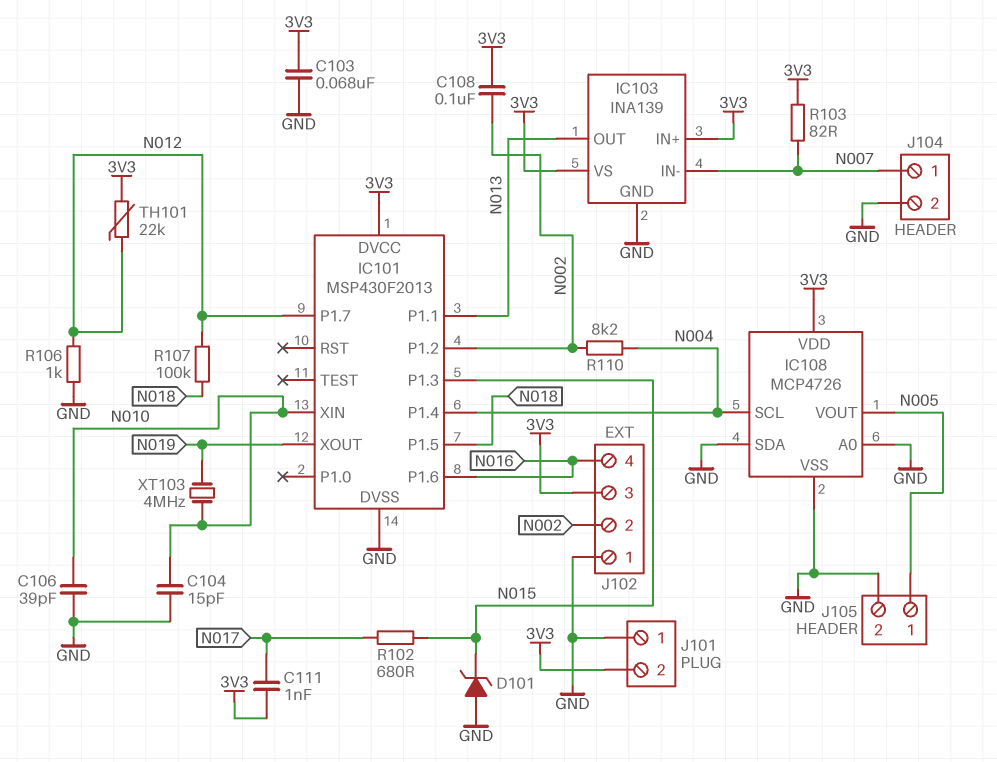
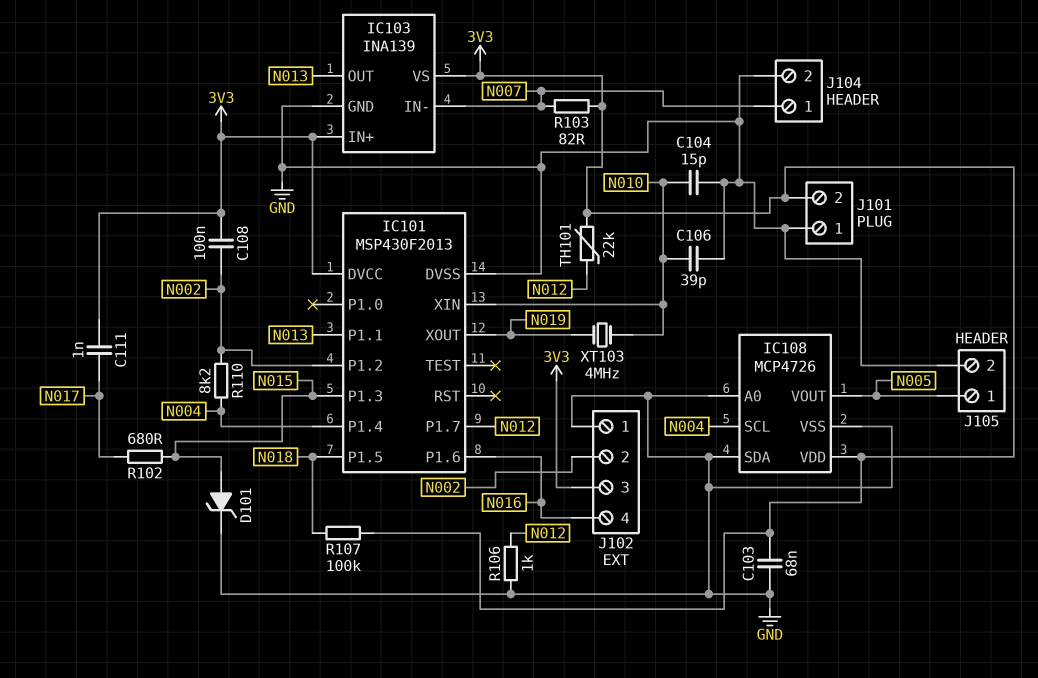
D101: zener (A GND, K N015) -> zener (A N015, K GND)
R107: 100k (N012, N018) -> 100k (3V3, N018)

